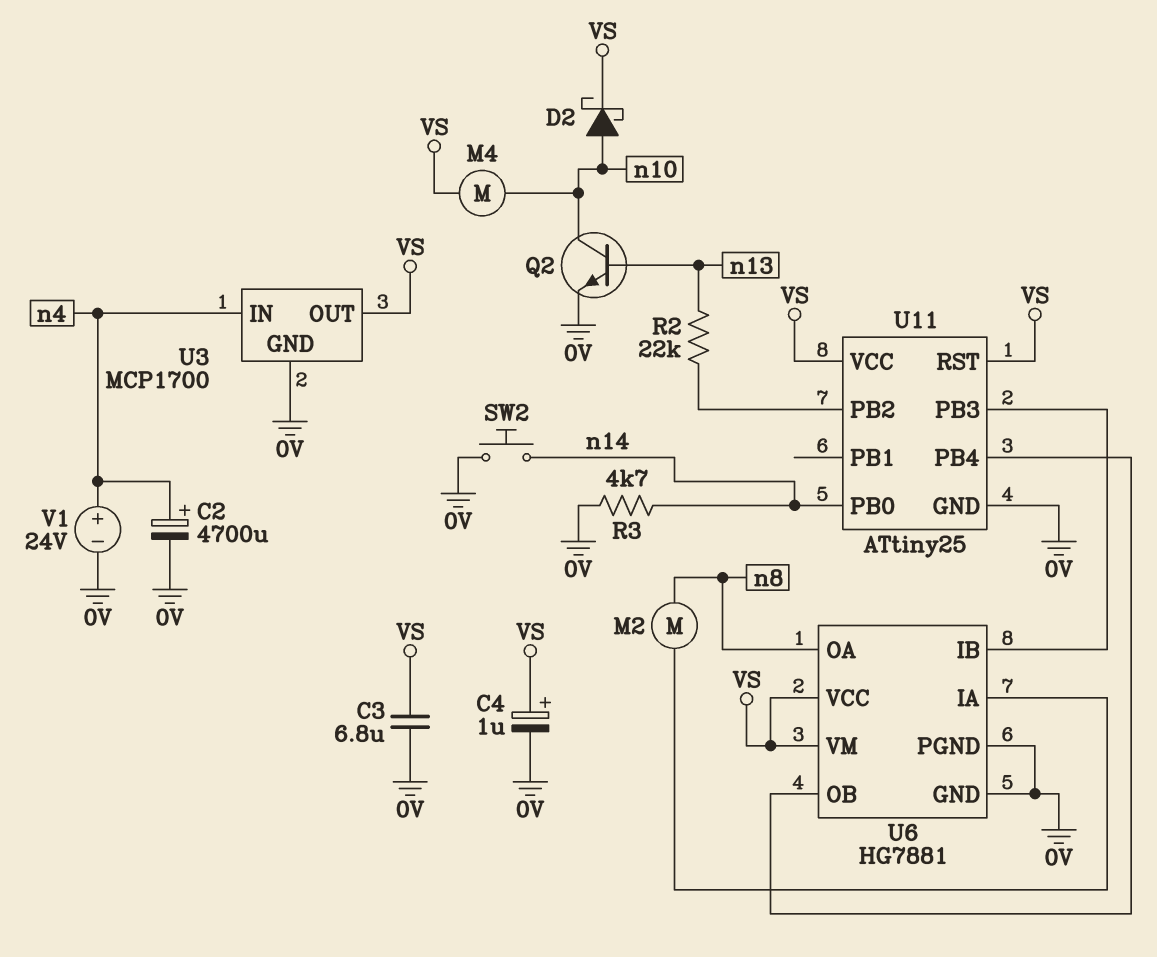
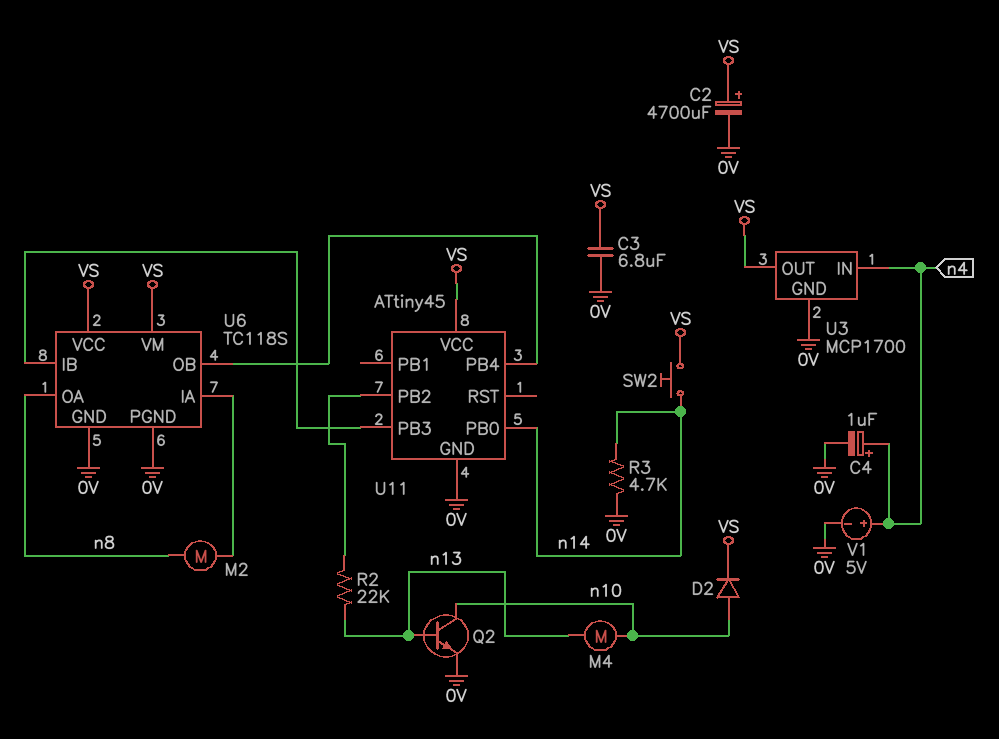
C2: 4700uF (plus n4, minus 0V) -> 4700uF (plus VS, minus 0V)
C4: 1uF (plus VS, minus 0V) -> 1uF (plus n4, minus 0V)
D2: schottky (A n10, K VS) -> diode (A n10, K VS)
M4: motor (VS, n10) -> motor (n10, n13)
SW2: button (0V, n14) -> button (VS, n14)
U6: HG7881 -> TC118S
U11: ATtiny25 -> ATtiny45
U11 pin RST: VS -> none
V1: 24V (plus n4, minus 0V) -> 5V (plus n4, minus 0V)

